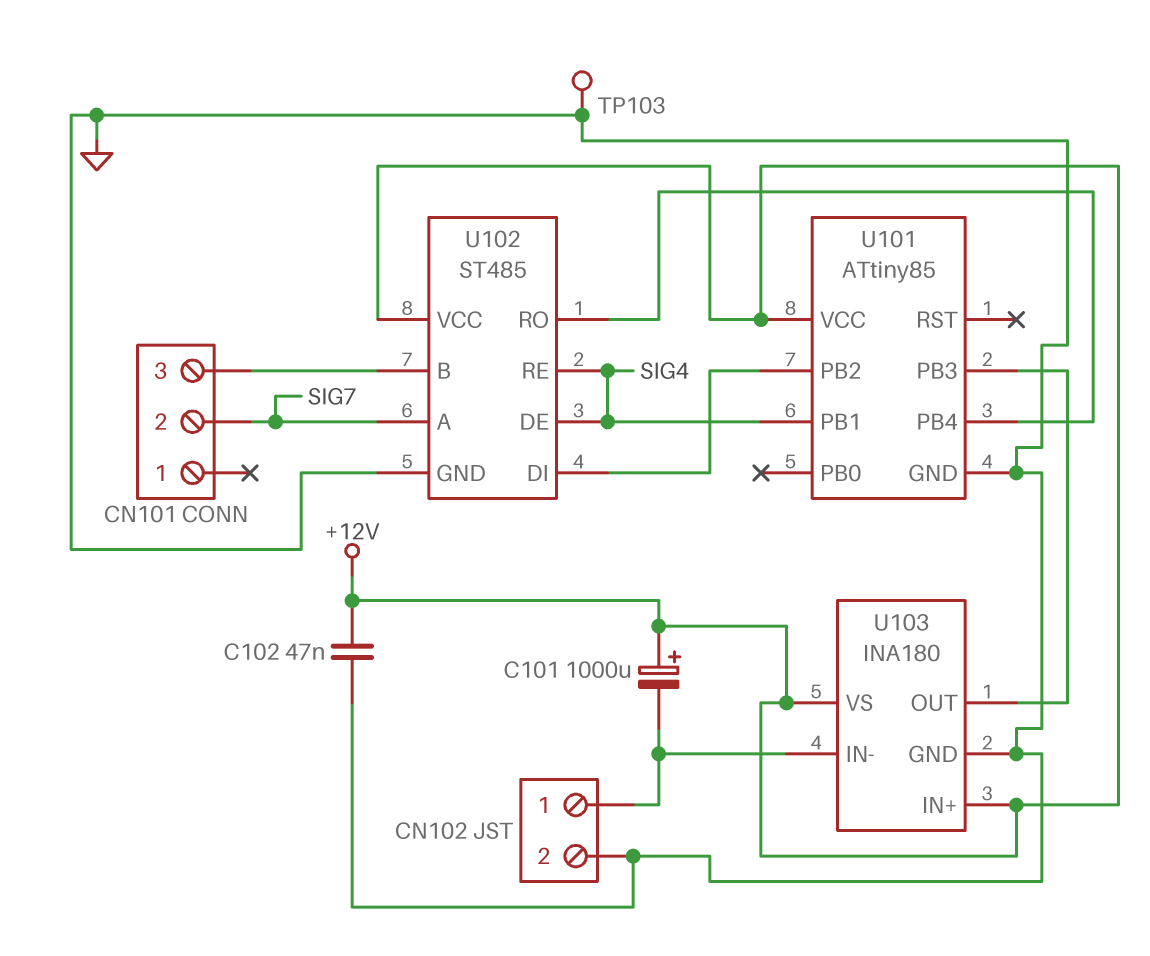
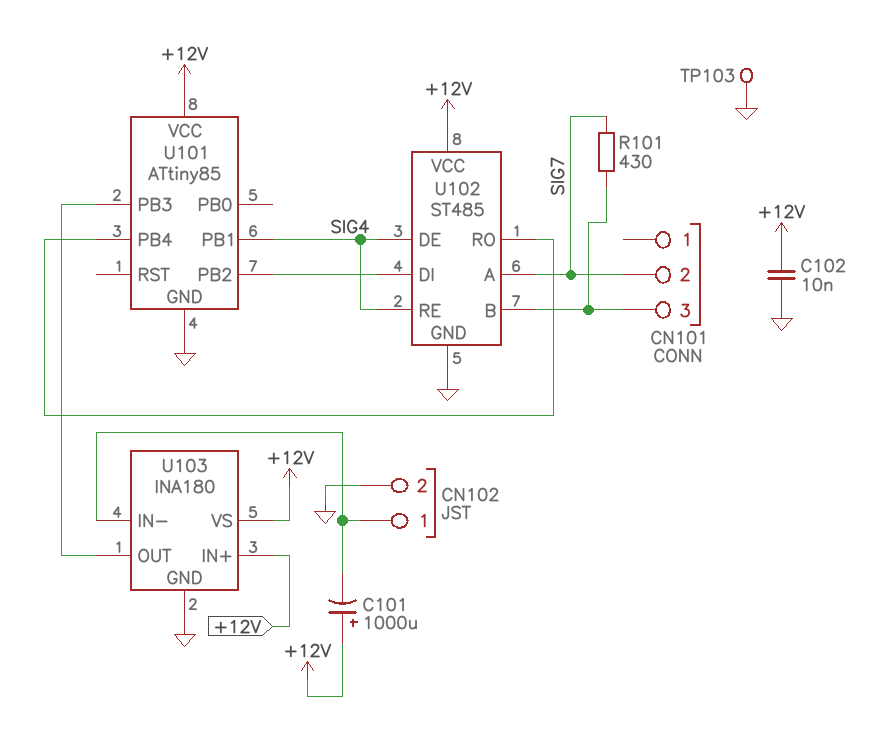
C102: 47nF (+12V, GND) -> 10nF (+12V, GND)
R101: none -> 430 (CN101/3, SIG7)

